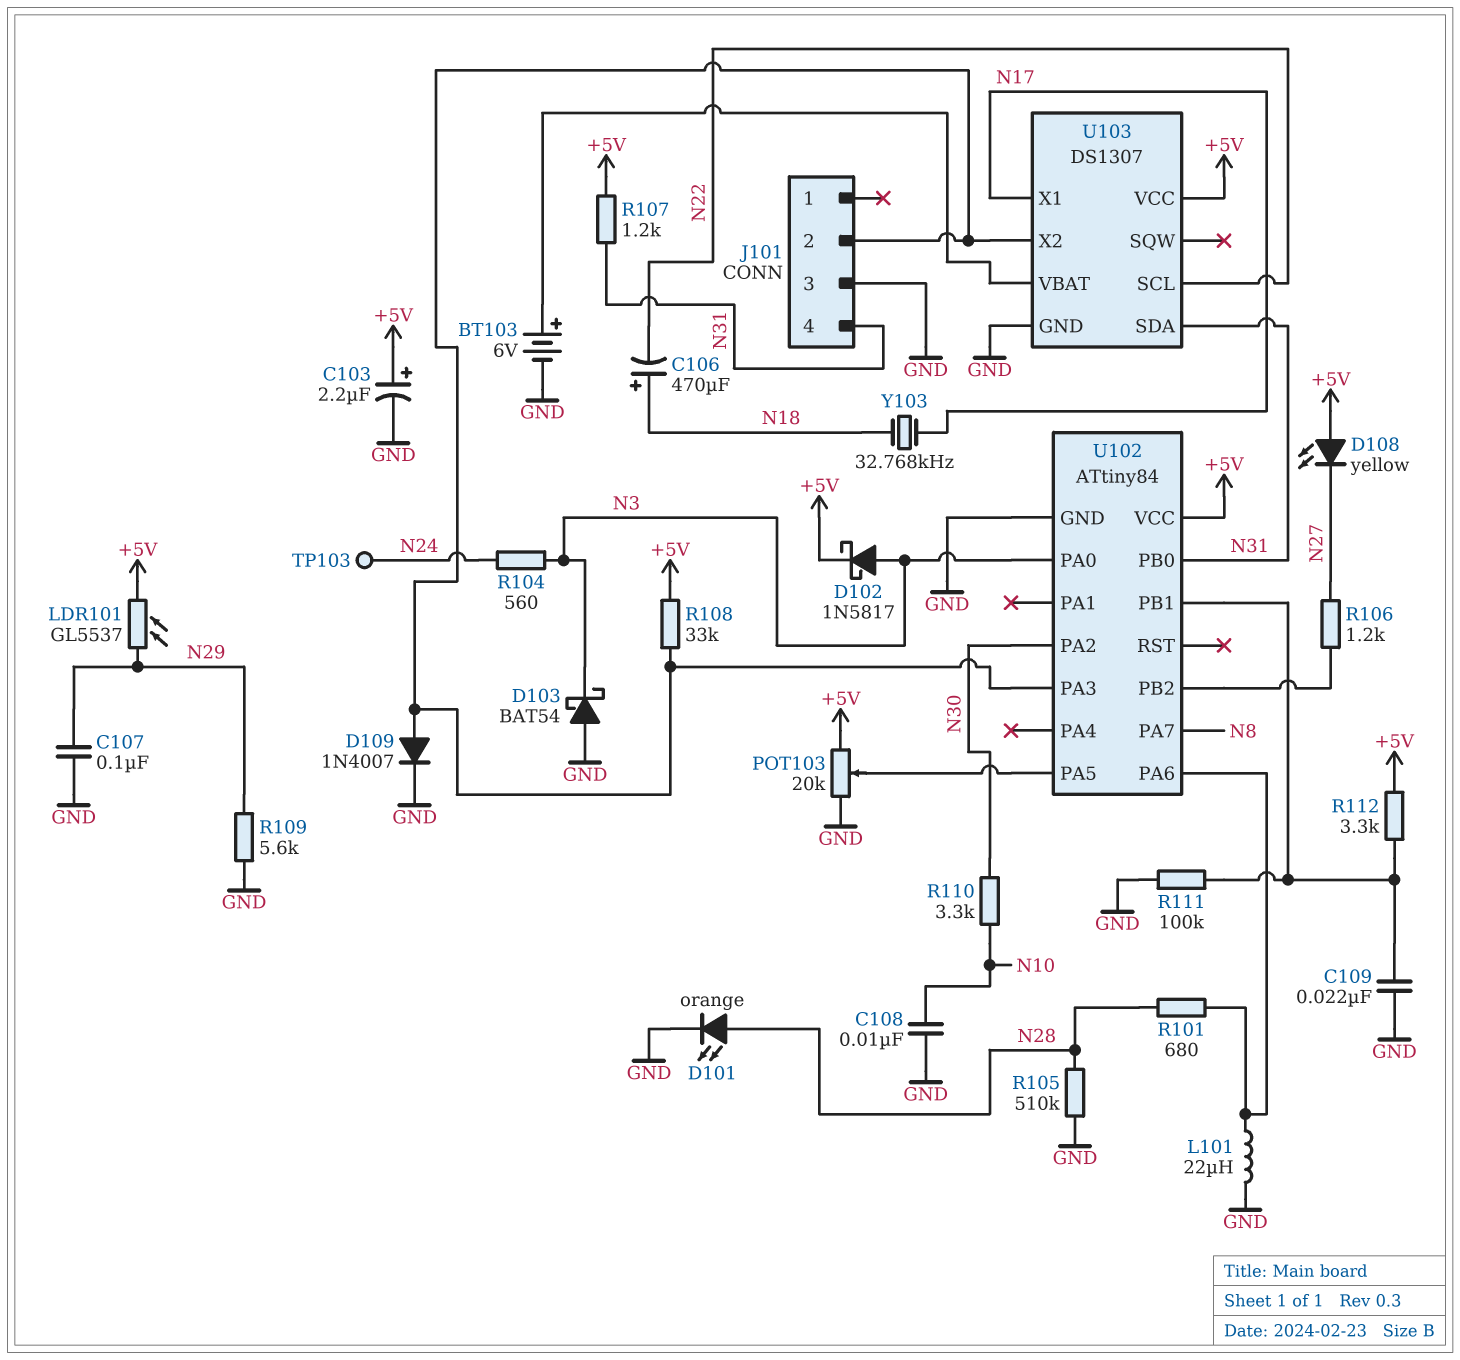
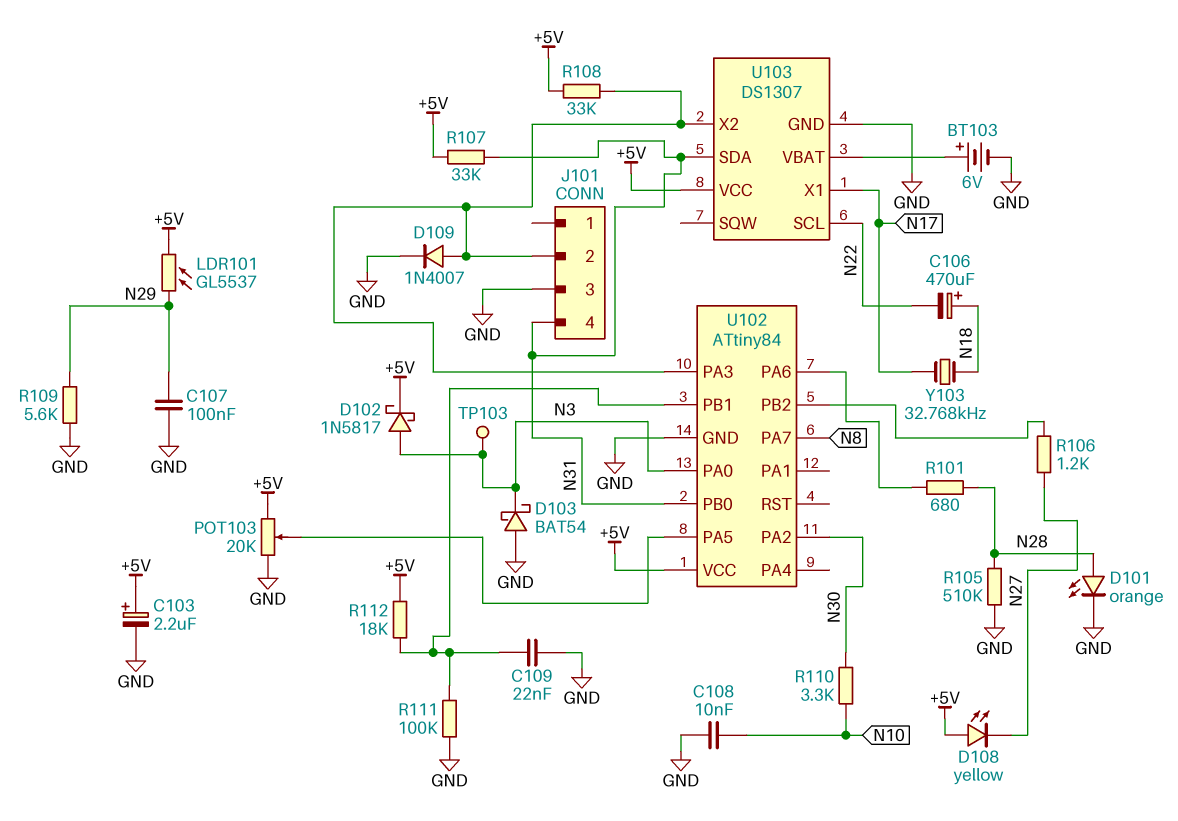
L101: 22uH (GND, U102/PA6) -> none
R104: 560 (N3, N24) -> none
R107: 1.2k (+5V, N31) -> 33k (+5V, N31)
R112: 3.3k (+5V, U102/PB1) -> 18k (+5V, U102/PB1)
TP103: test point (N24) -> test point (N3)

